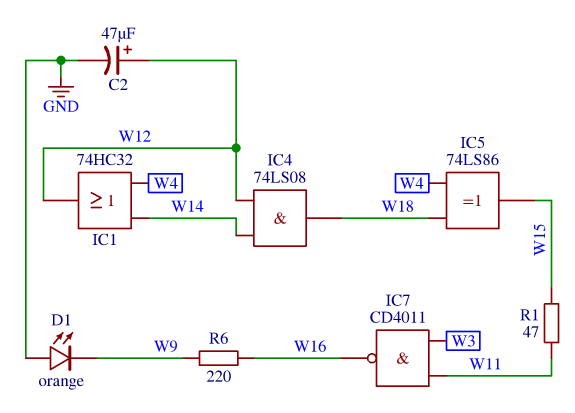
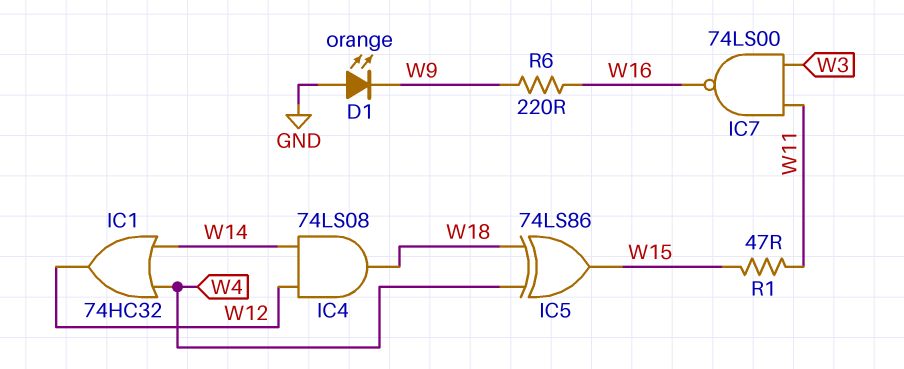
C2: 47uF (plus W12, minus GND) -> none
IC7: NAND CD4011 (in W3, in W11, out W16) -> NAND 74LS00 (in W3, in W11, out W16)

